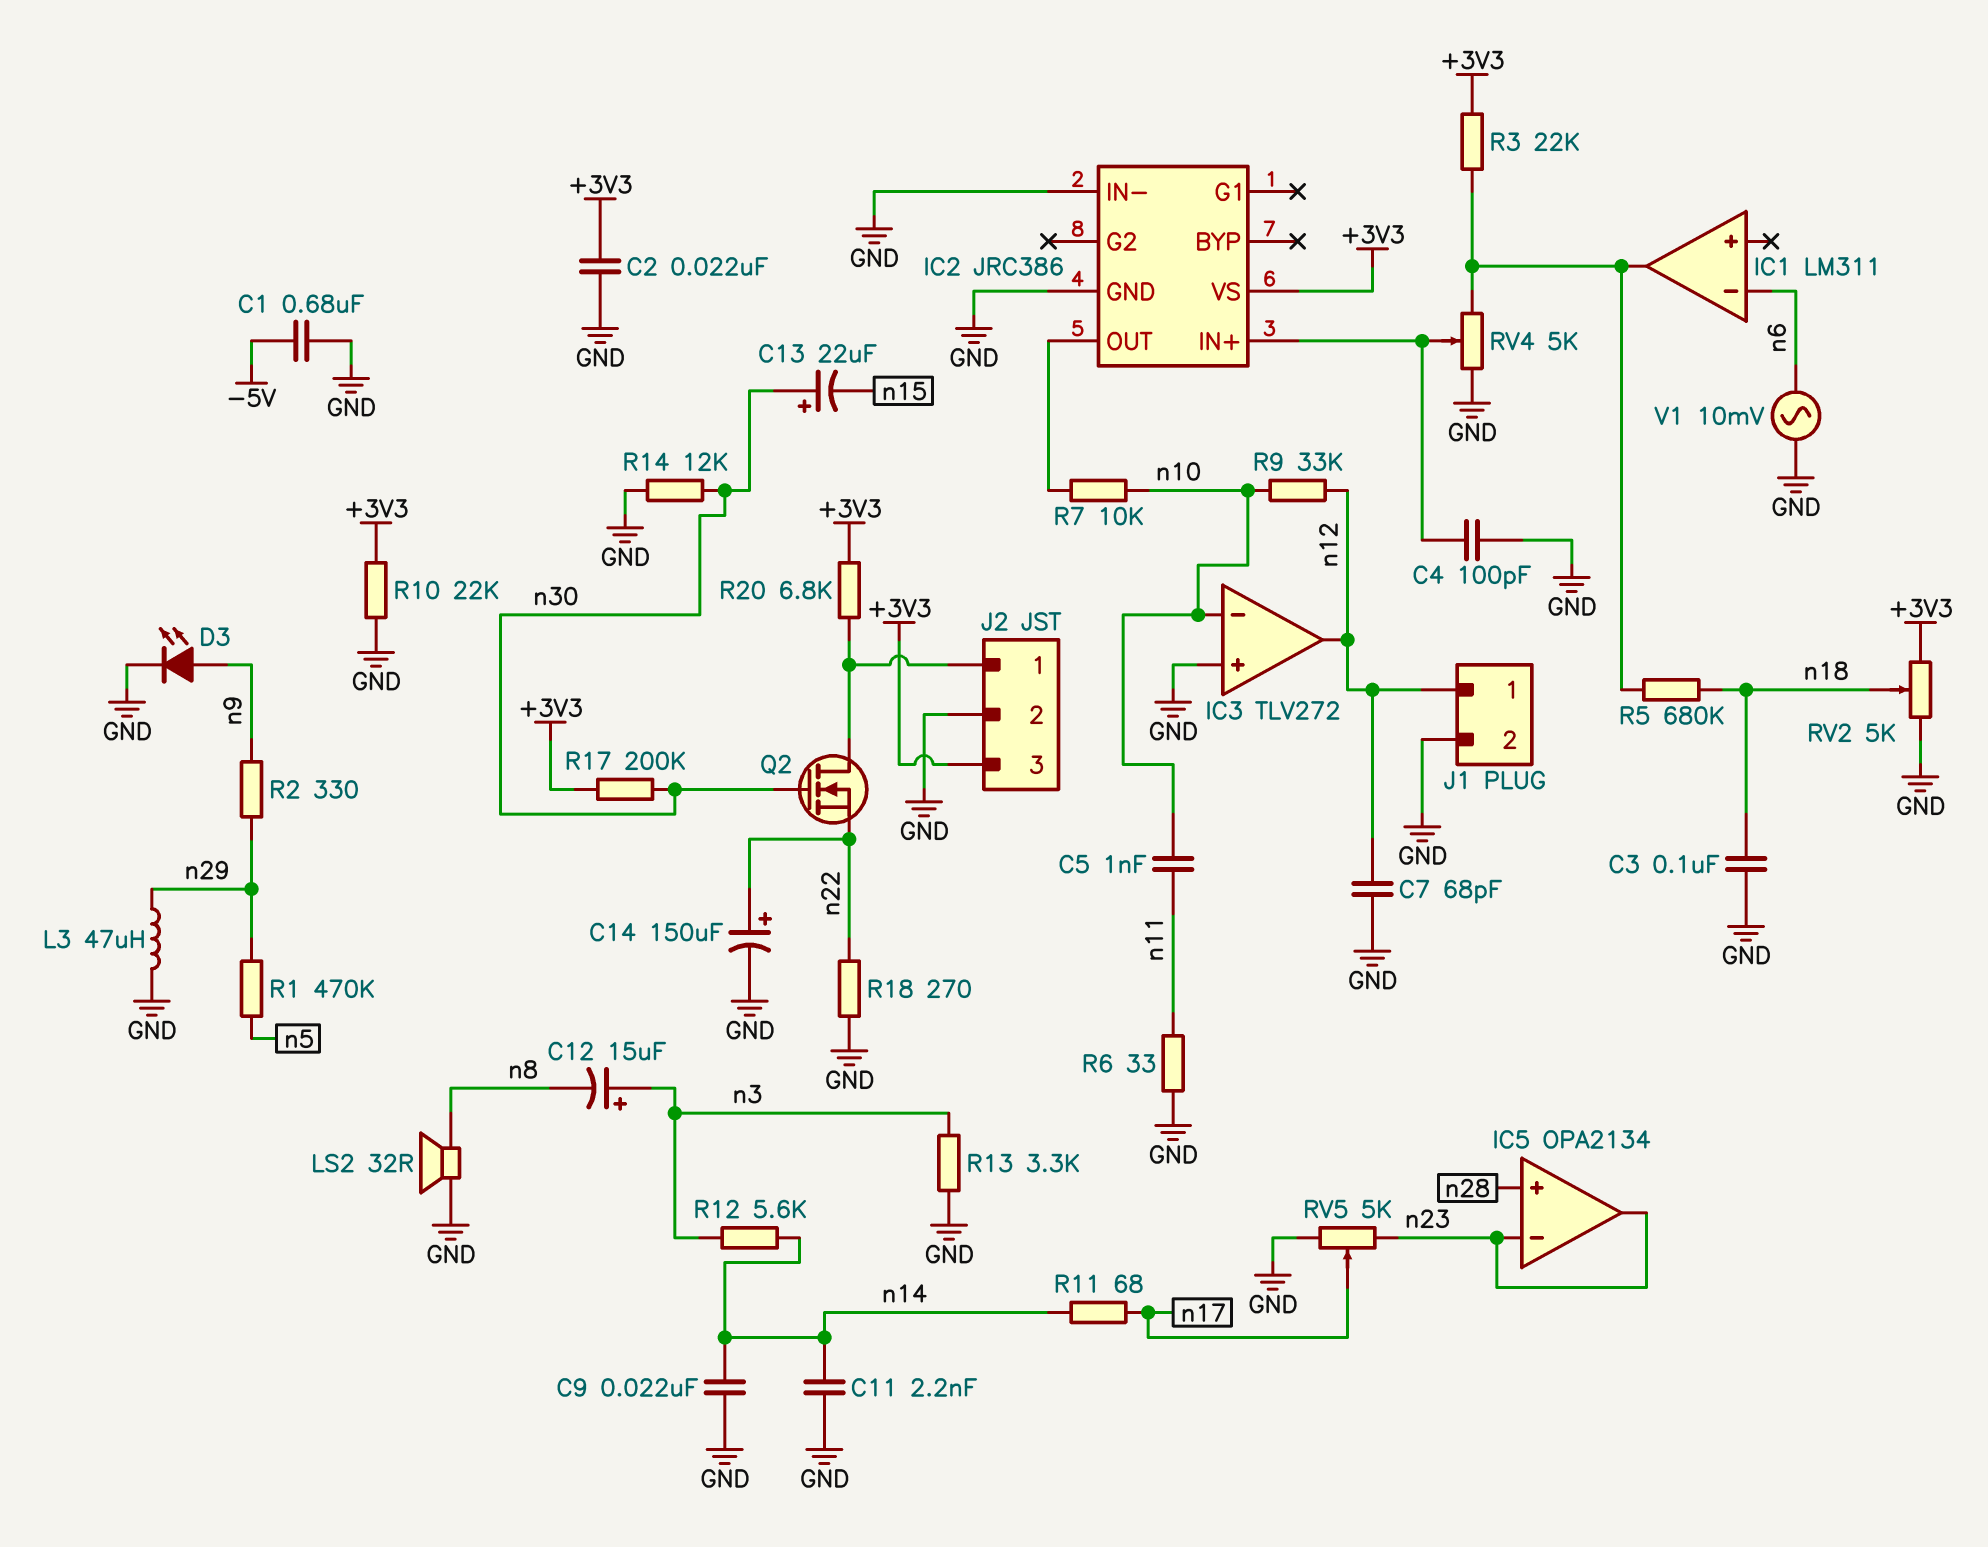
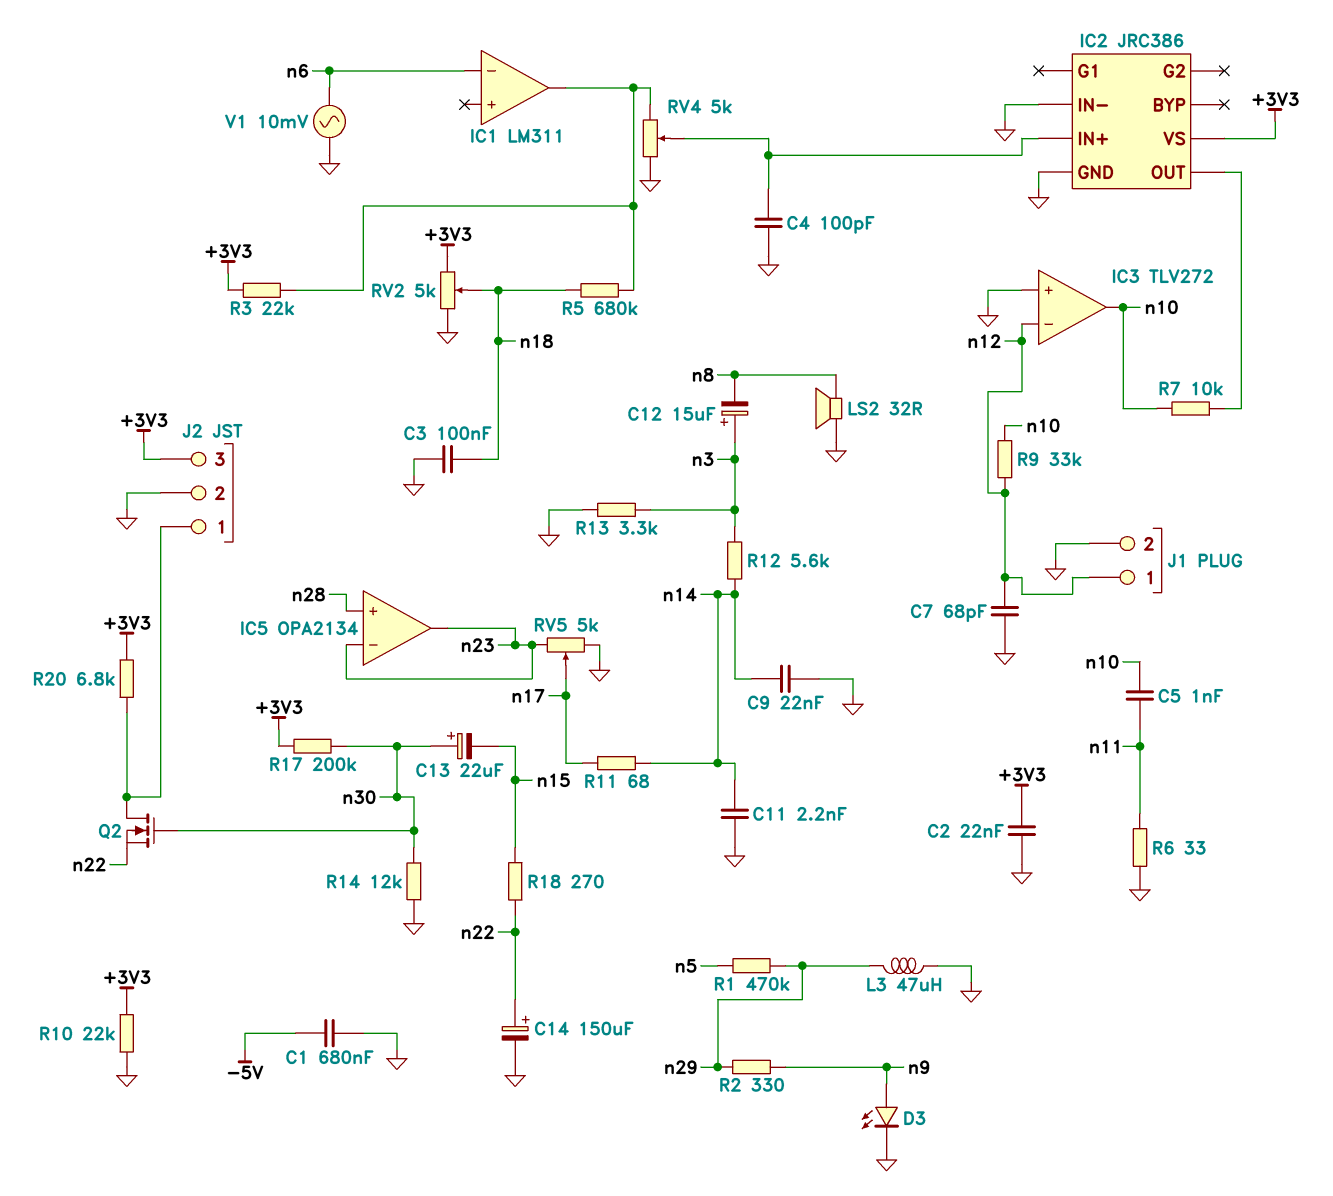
IC3 pin in-: n10 -> n12
IC3 pin out: n12 -> n10
R18: 270 (GND, n22) -> 270 (n15, n22)

